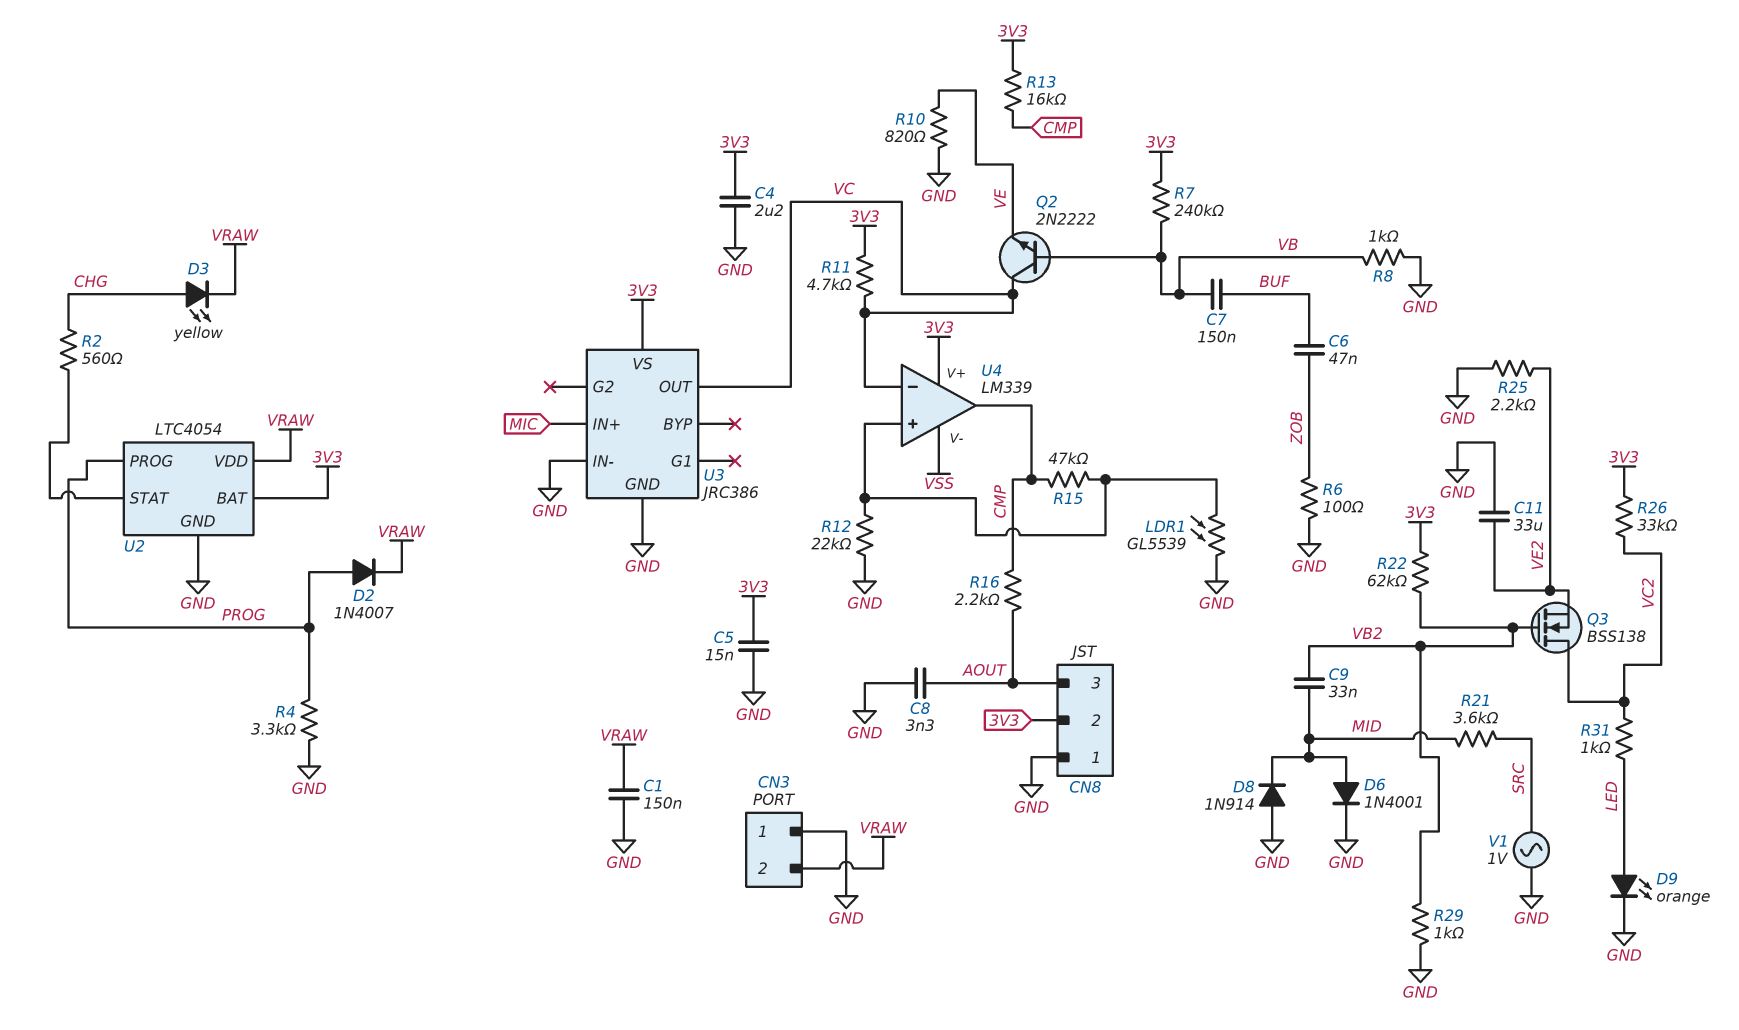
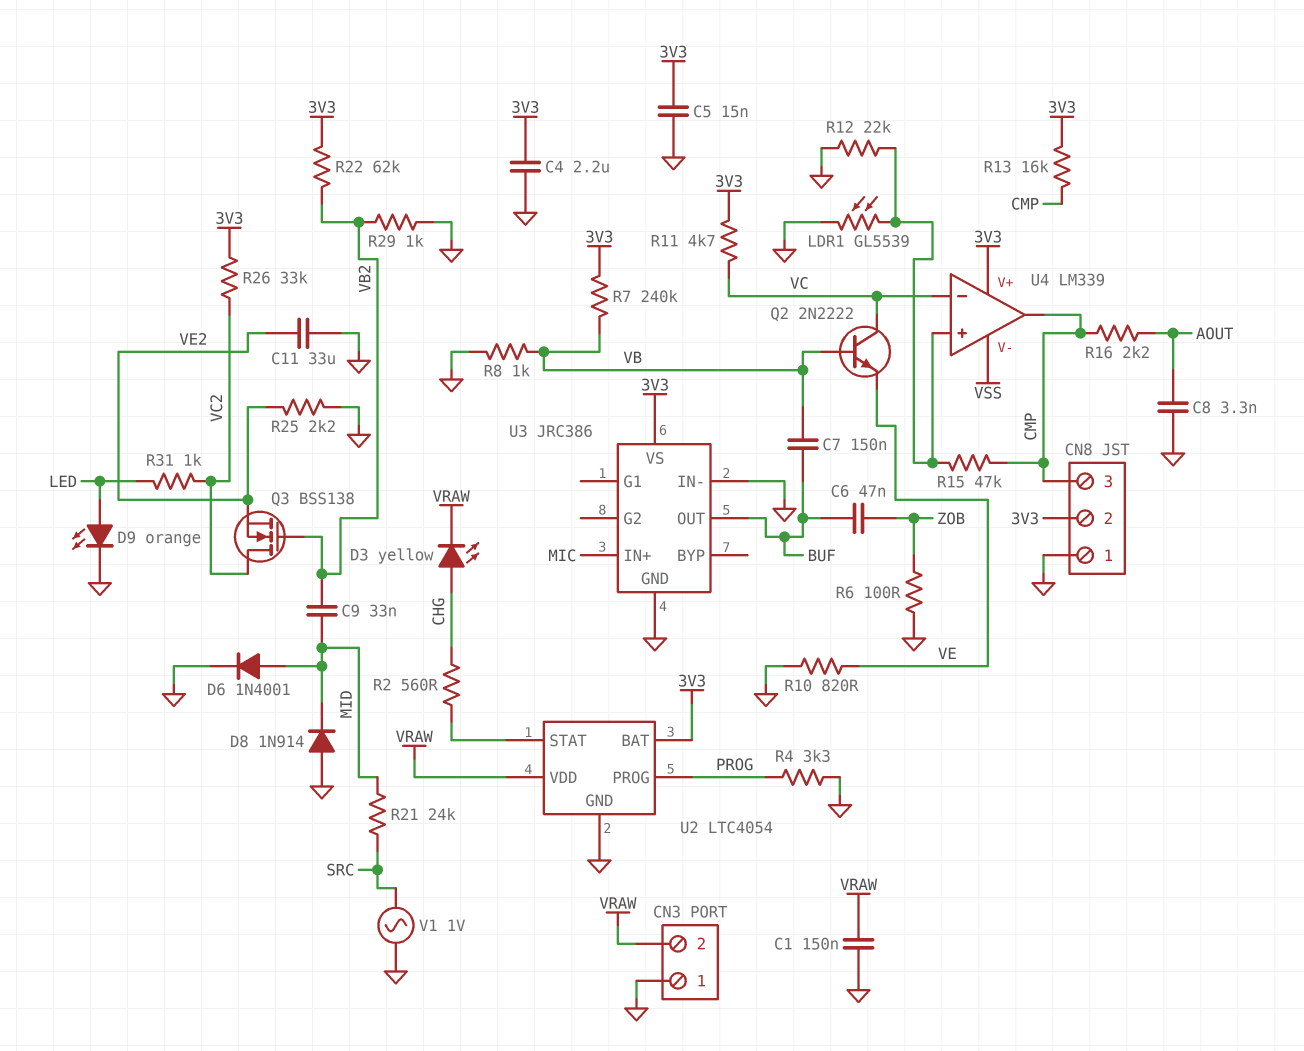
CN8 pin 3: AOUT -> CMP
D2: diode 1N4007 (A PROG, K VRAW) -> none
R21: 3.6k (MID, SRC) -> 24k (MID, SRC)
U3 pin OUT: VC -> BUF

